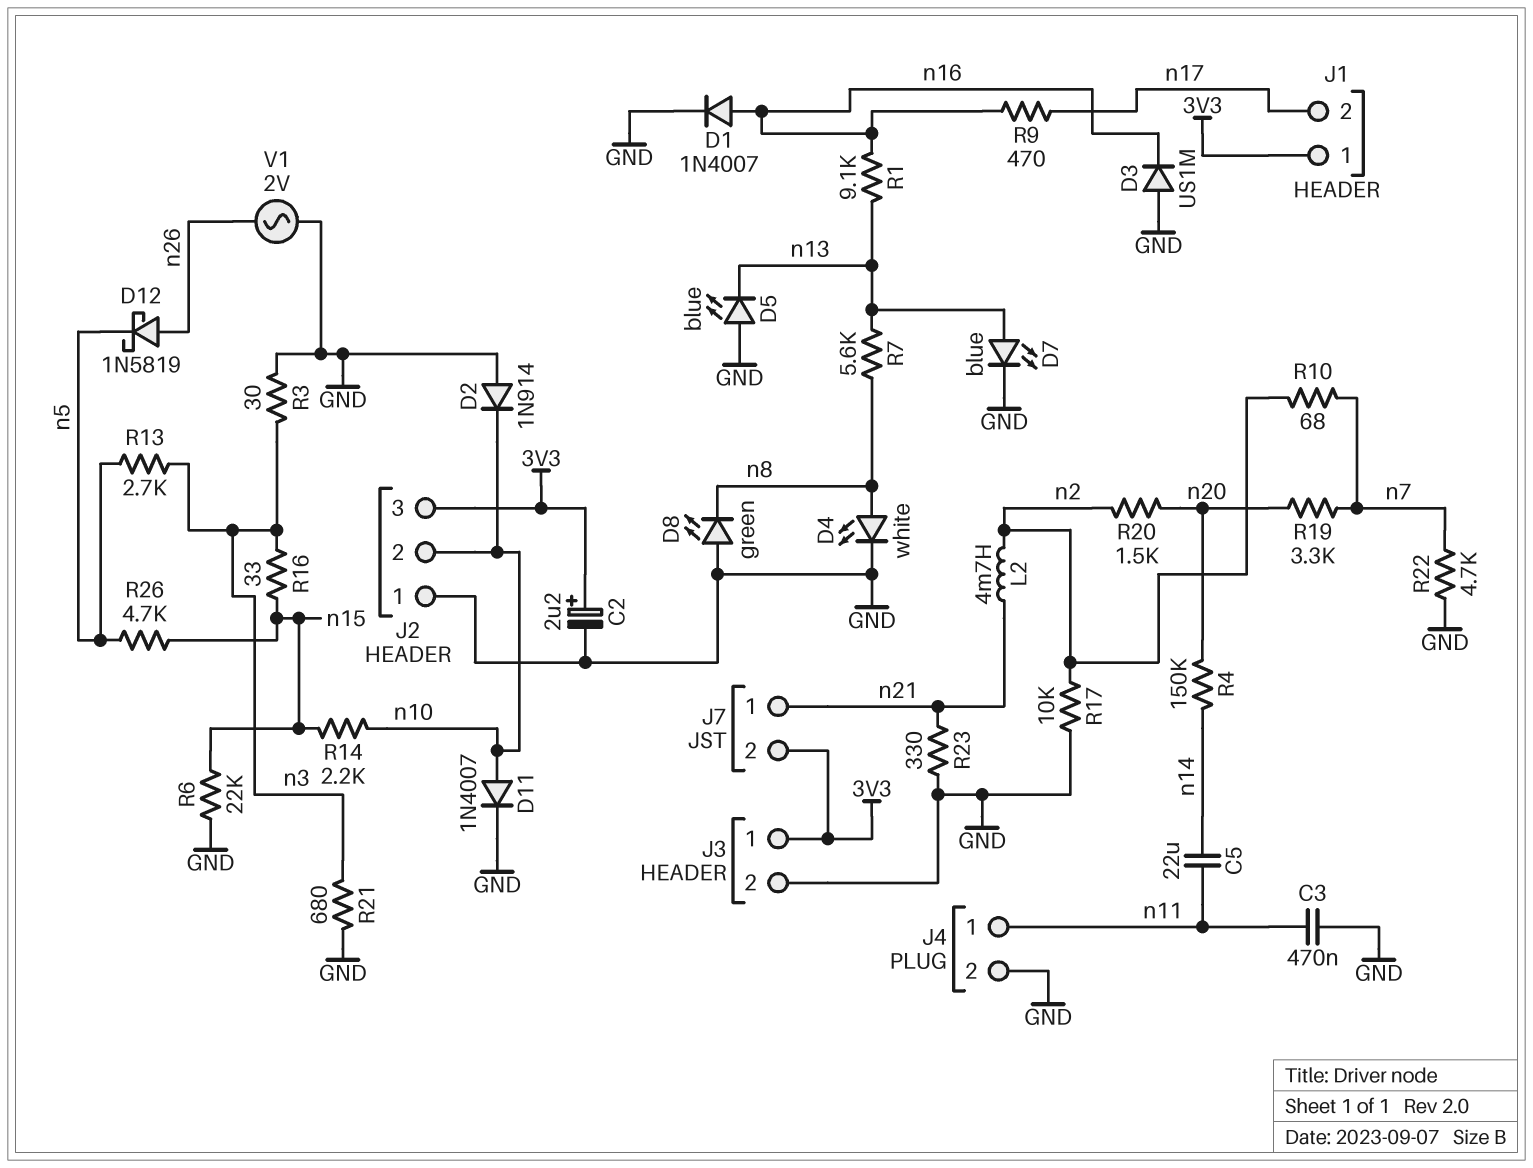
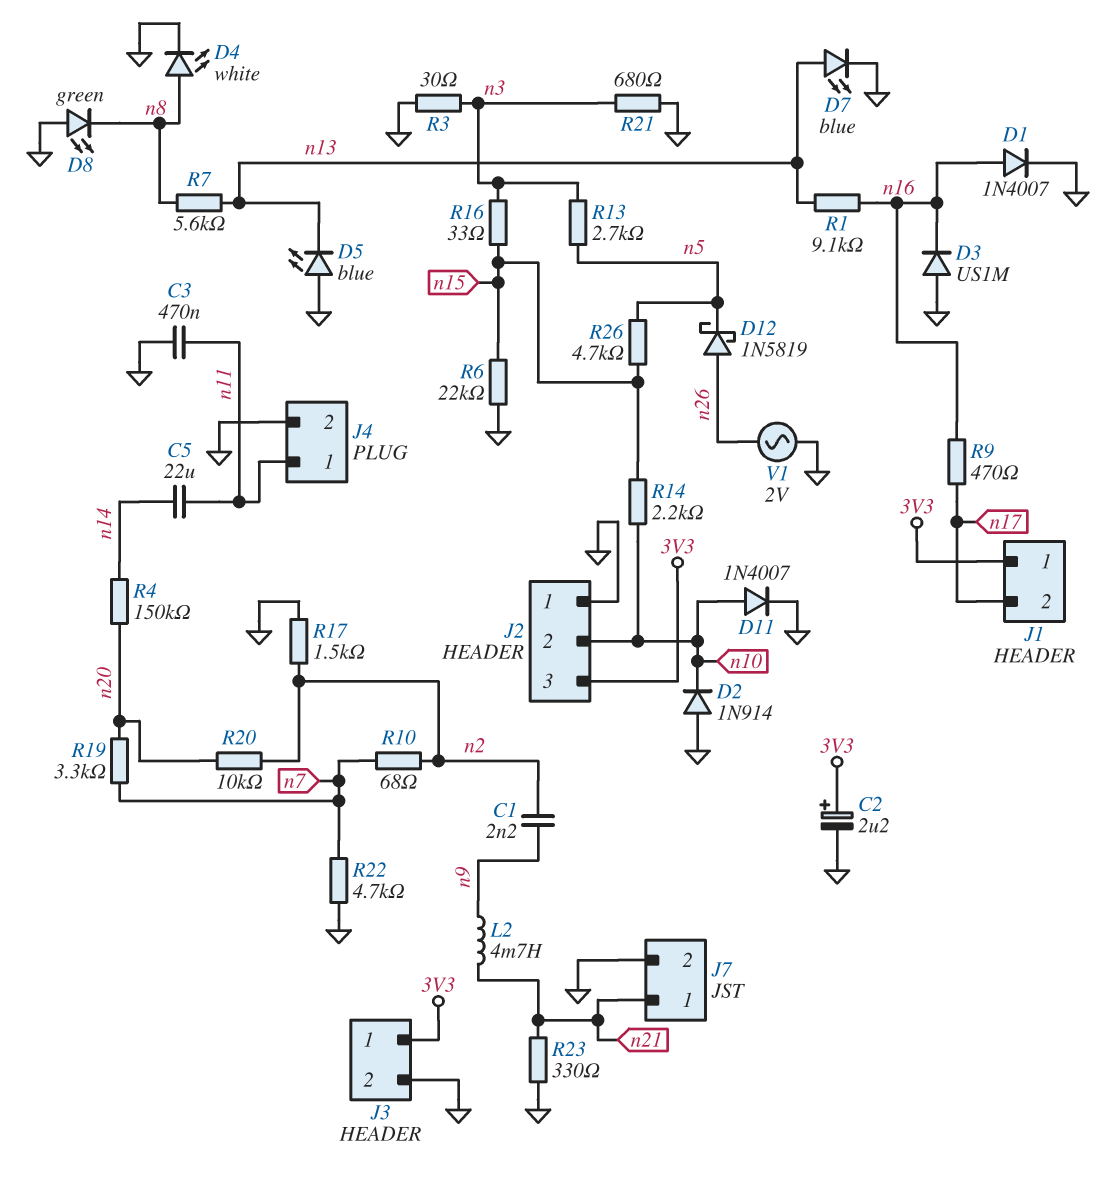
C1: none -> 2.2nF (n2, n9)
J7 pin 2: 3V3 -> GND
L2: 4.7mH (n2, n21) -> 4.7mH (n9, n21)
R17: 10k (GND, n2) -> 1.5k (GND, n2)
R20: 1.5k (n2, n20) -> 10k (n2, n20)

